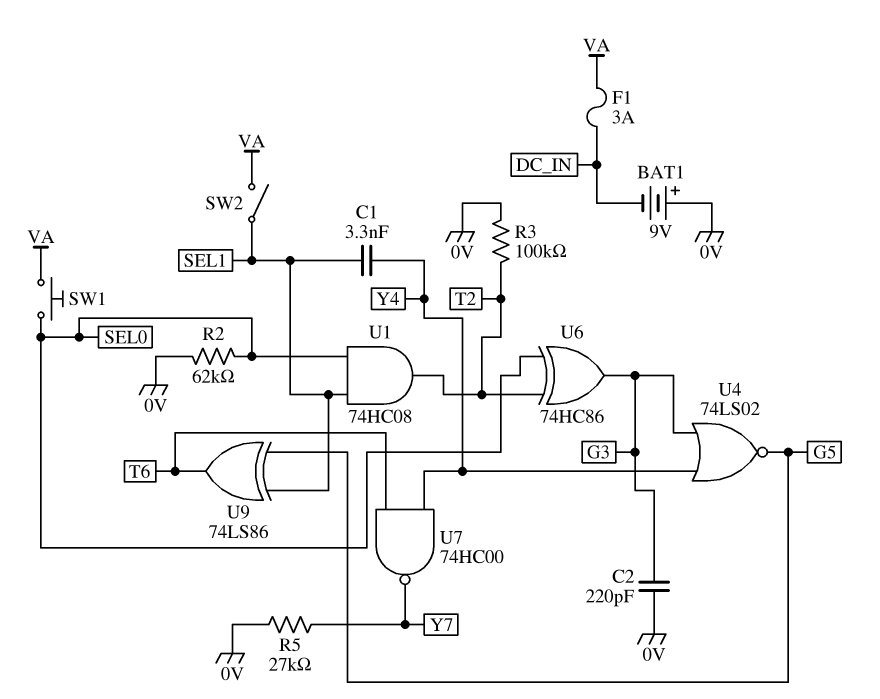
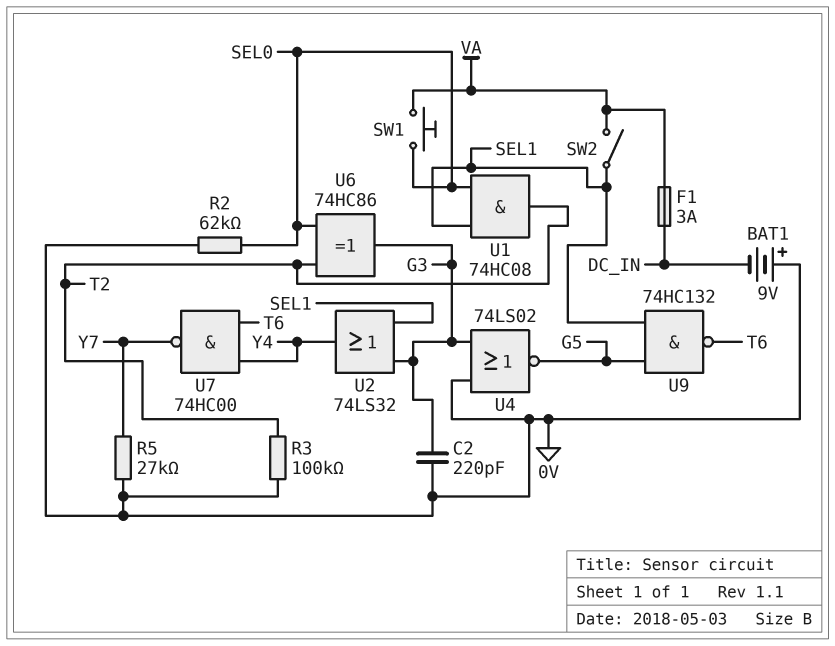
C1: 3.3nF (SEL1, Y4) -> none
U2: none -> OR 74LS32 (in G3, in SEL1, out Y4)
U4: NOR 74LS02 (in G3, in Y4, out G5) -> NOR 74LS02 (in 0V, in G3, out G5)
U9: XOR 74LS86 (in G5, in SEL1, out T6) -> NAND 74HC132 (in G5, in SEL1, out T6)

